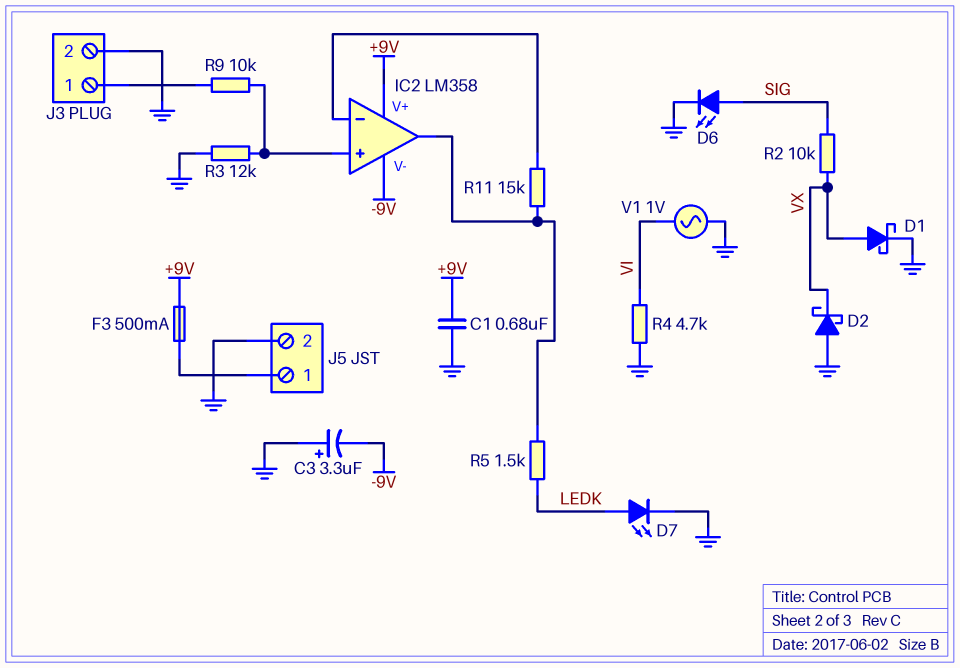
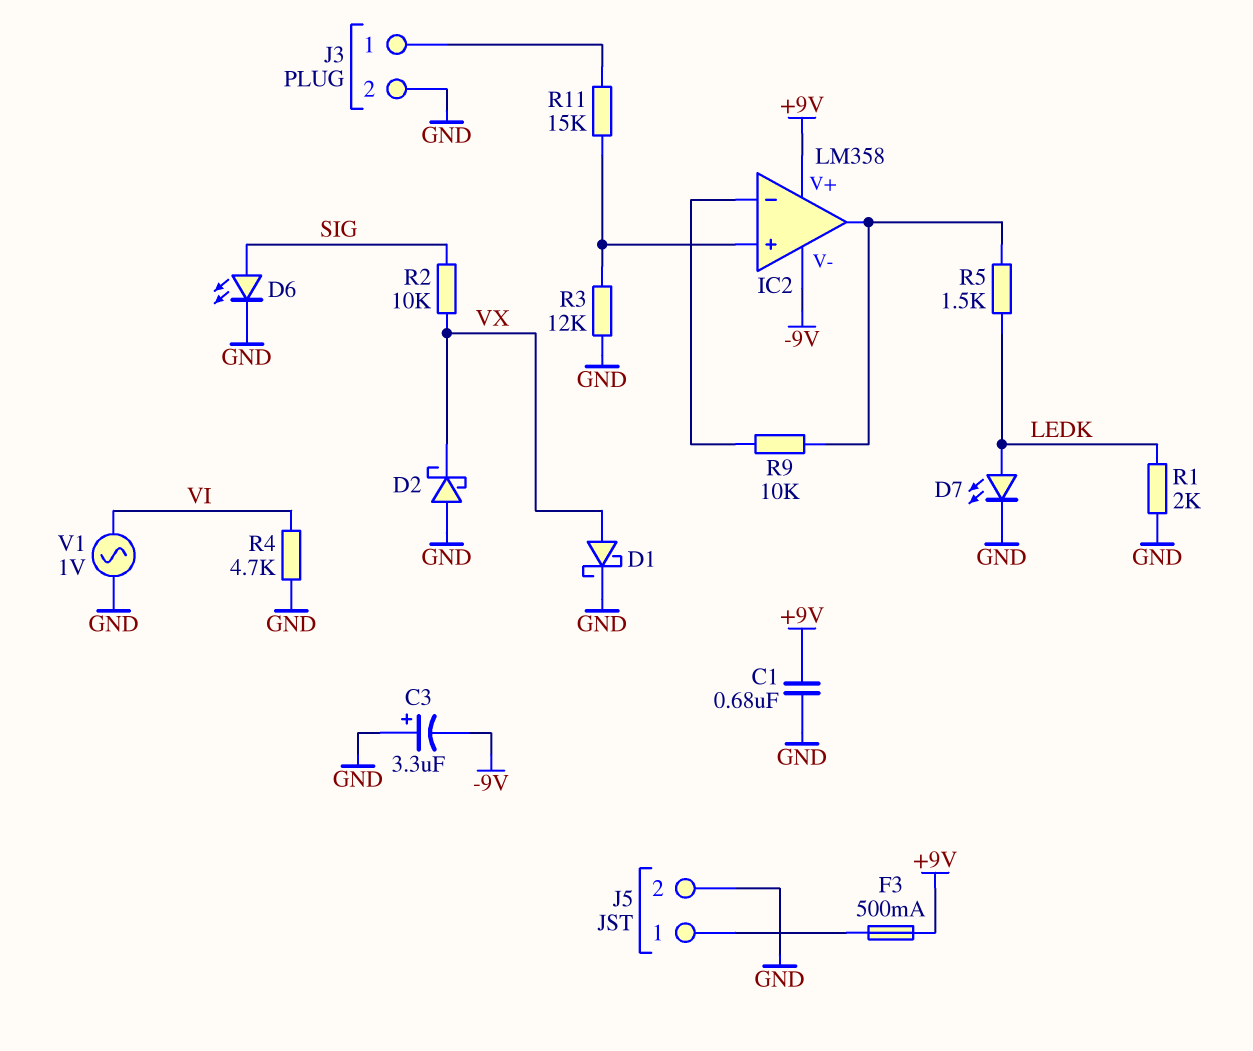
R1: none -> 2k (GND, LEDK)
R9: 10k (IC2/in+, J3/1) -> 10k (IC2/in-, IC2/out)
R11: 15k (IC2/in-, IC2/out) -> 15k (IC2/in+, J3/1)

